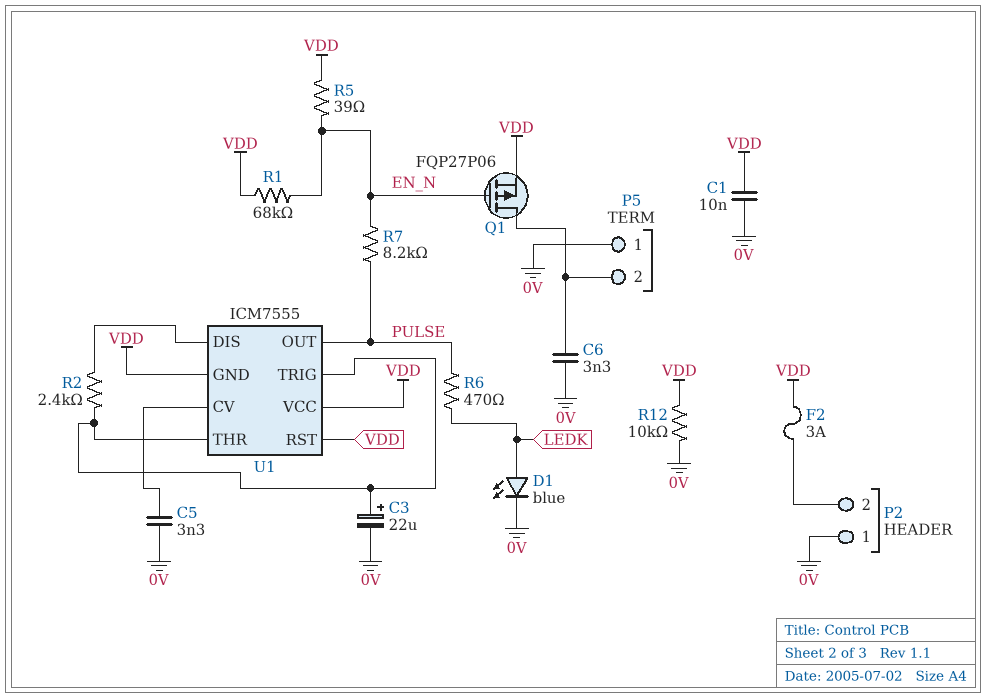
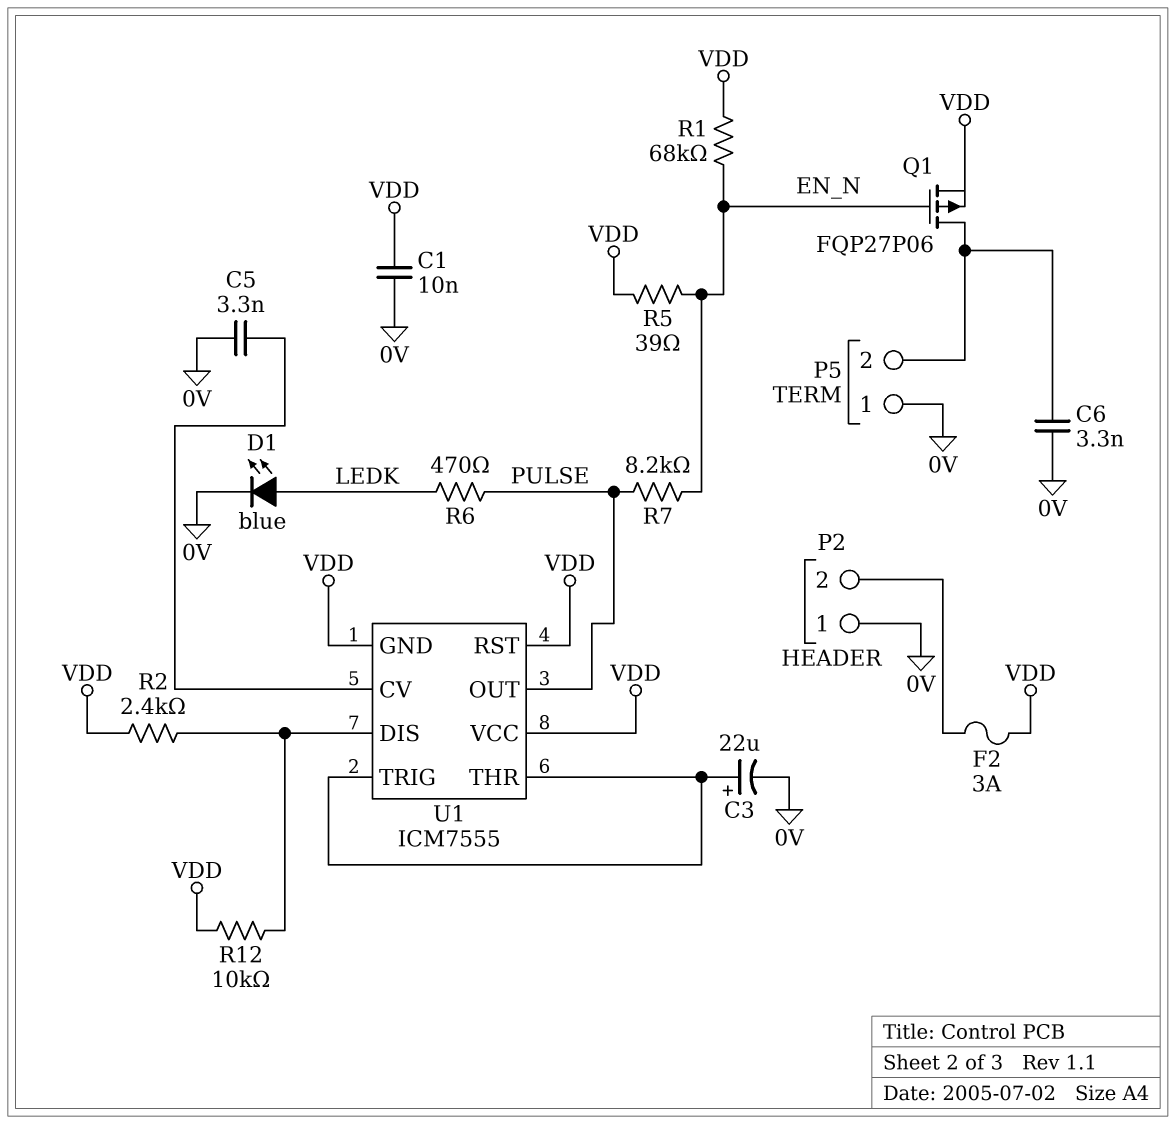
R2: 2.4k (U1/DIS, U1/THR) -> 2.4k (U1/DIS, VDD)
R12: 10k (0V, VDD) -> 10k (U1/DIS, VDD)

